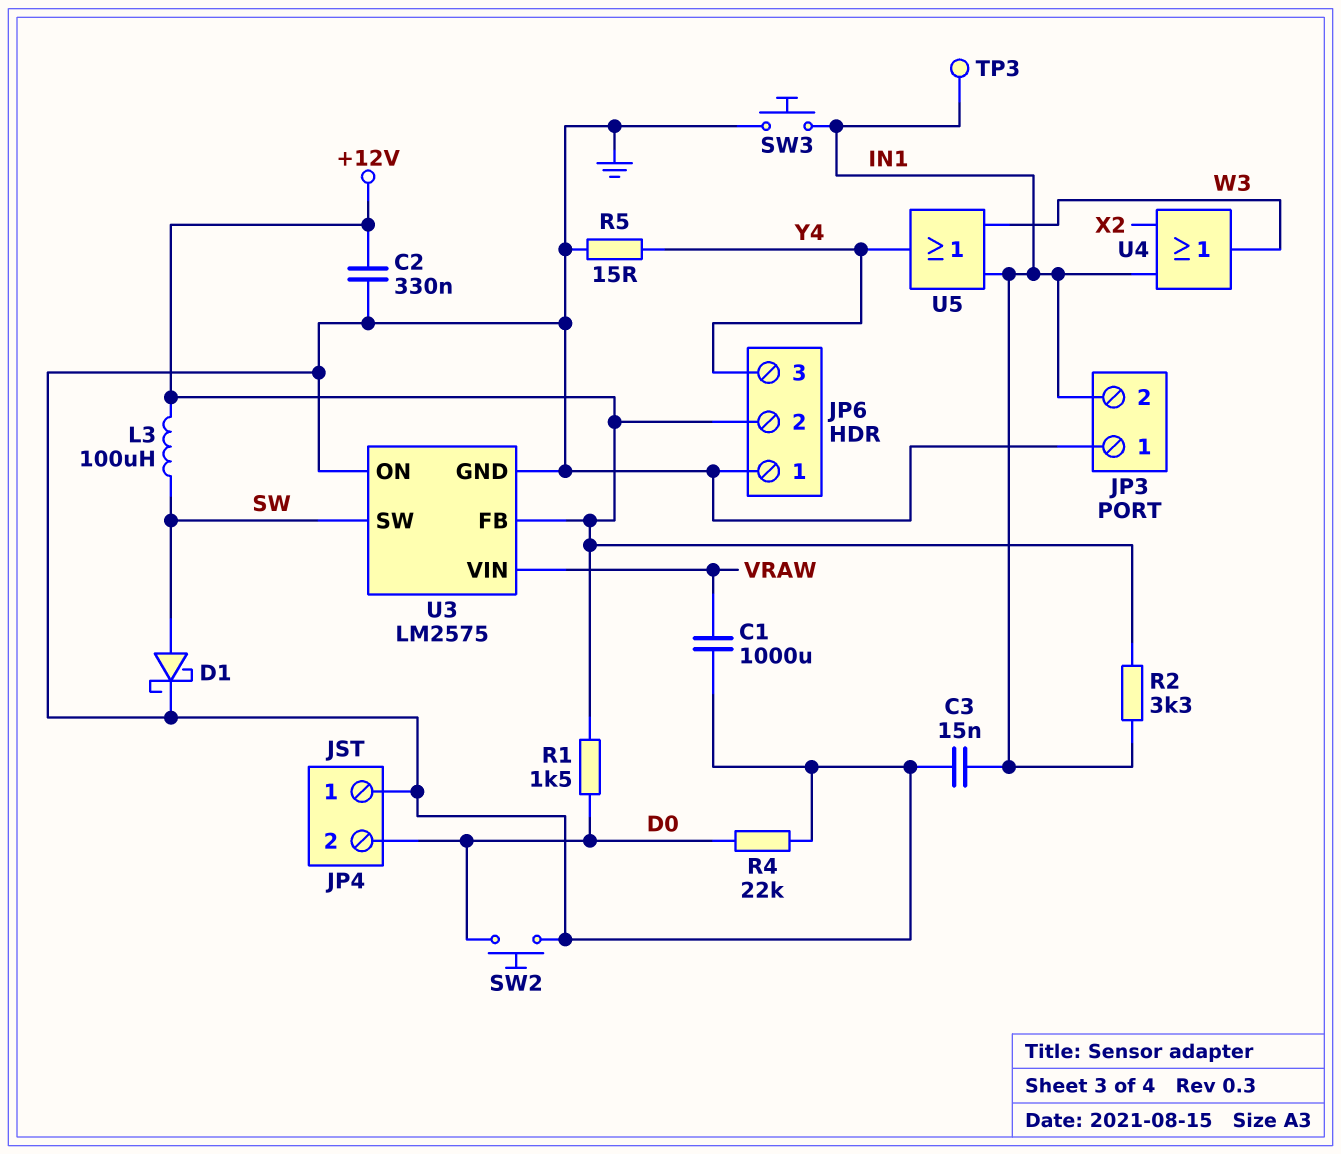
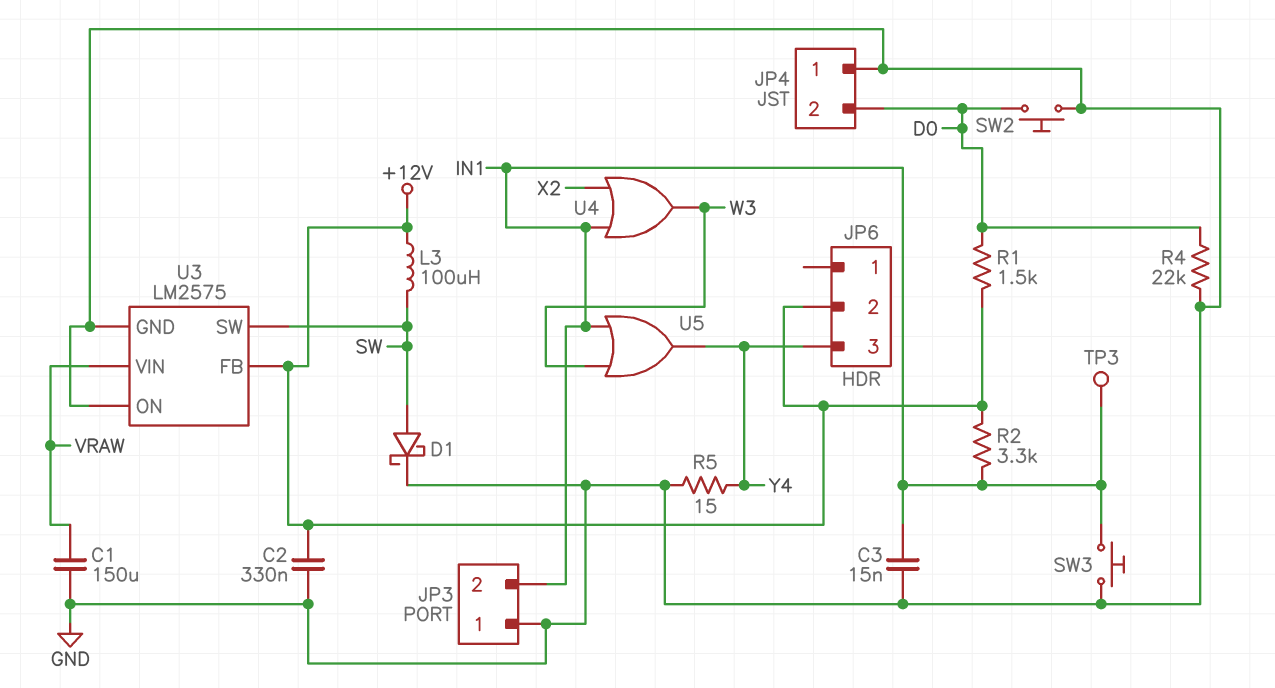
C1: 1000uF (GND, VRAW) -> 150uF (GND, VRAW)
JP6 pin 1: GND -> none

